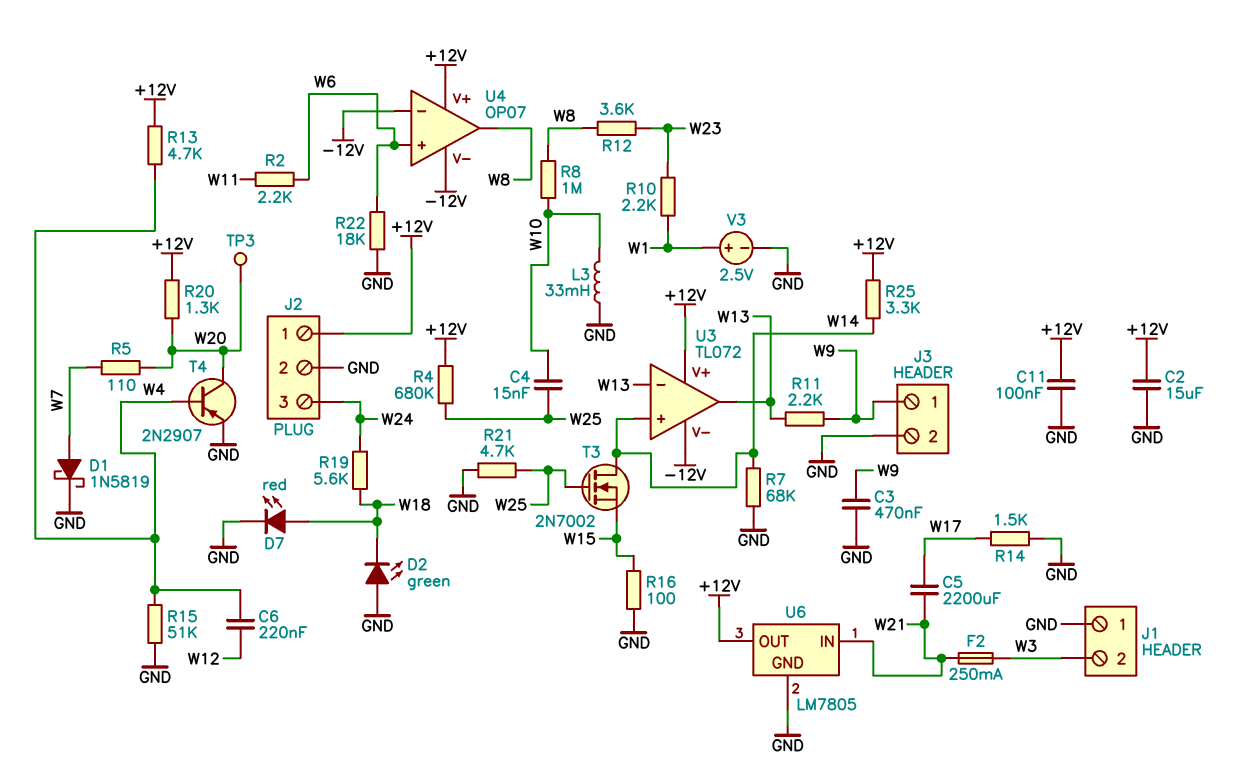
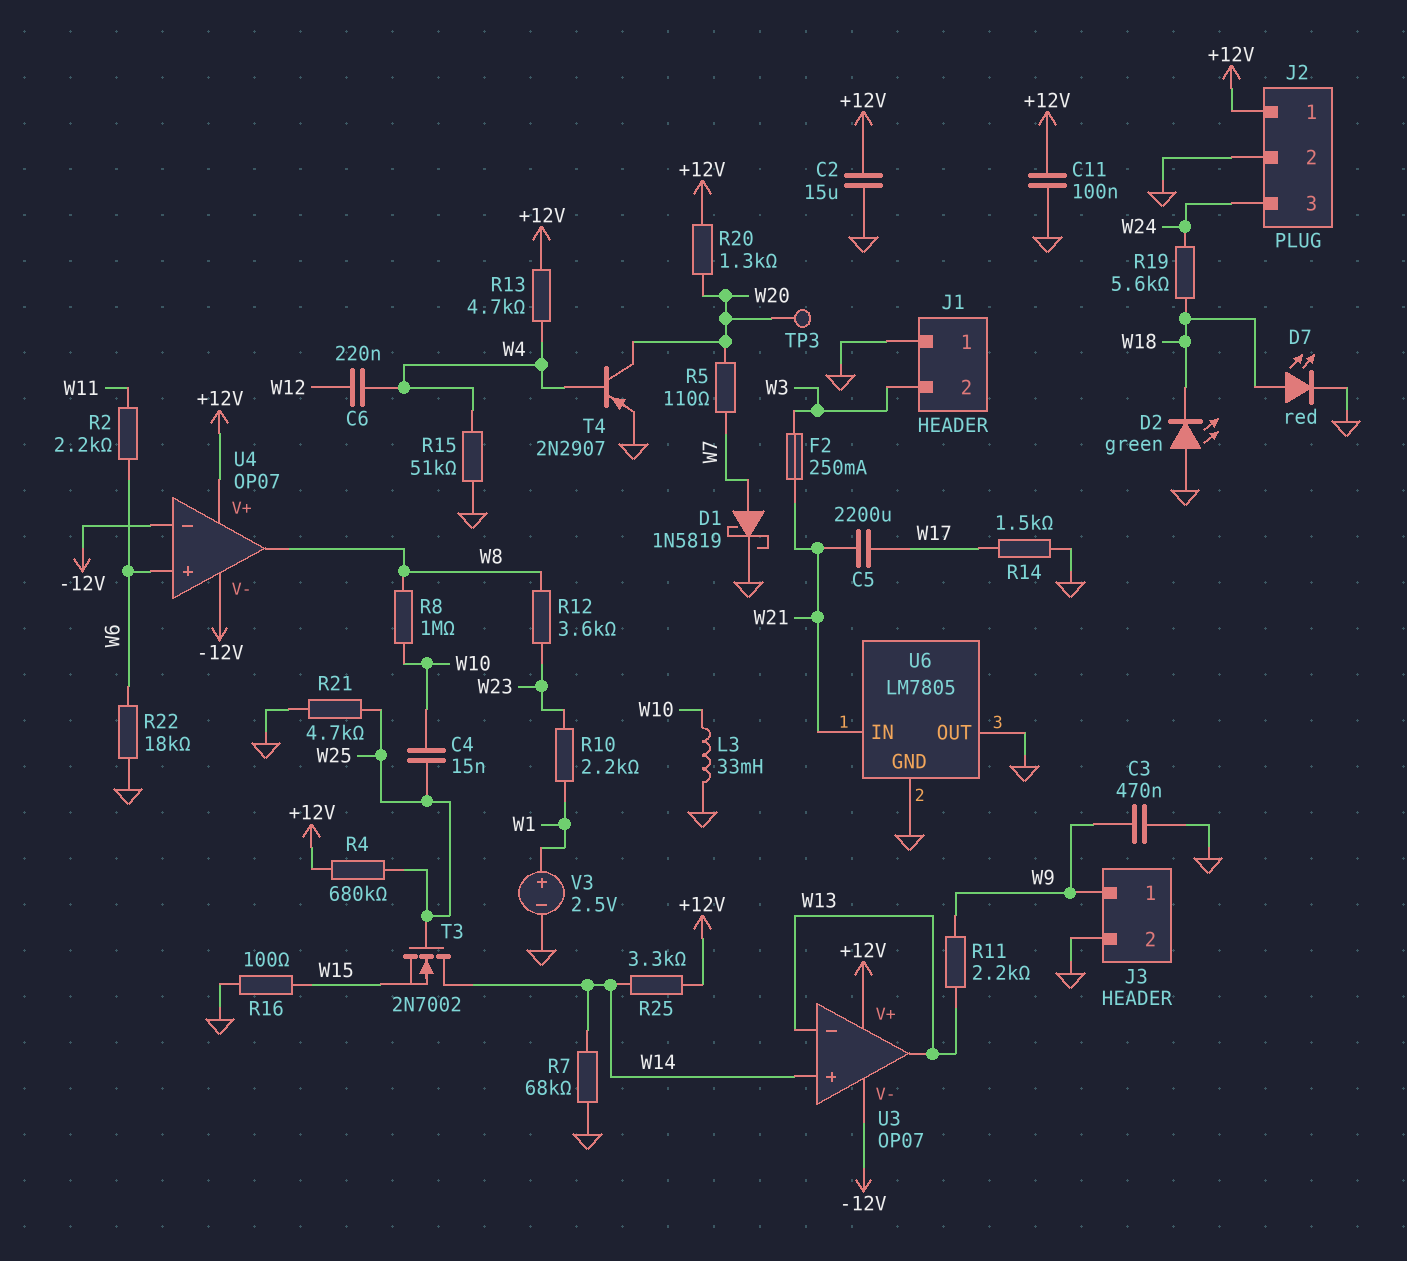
U3: TL072 -> OP07
U6 pin OUT: +12V -> GND

